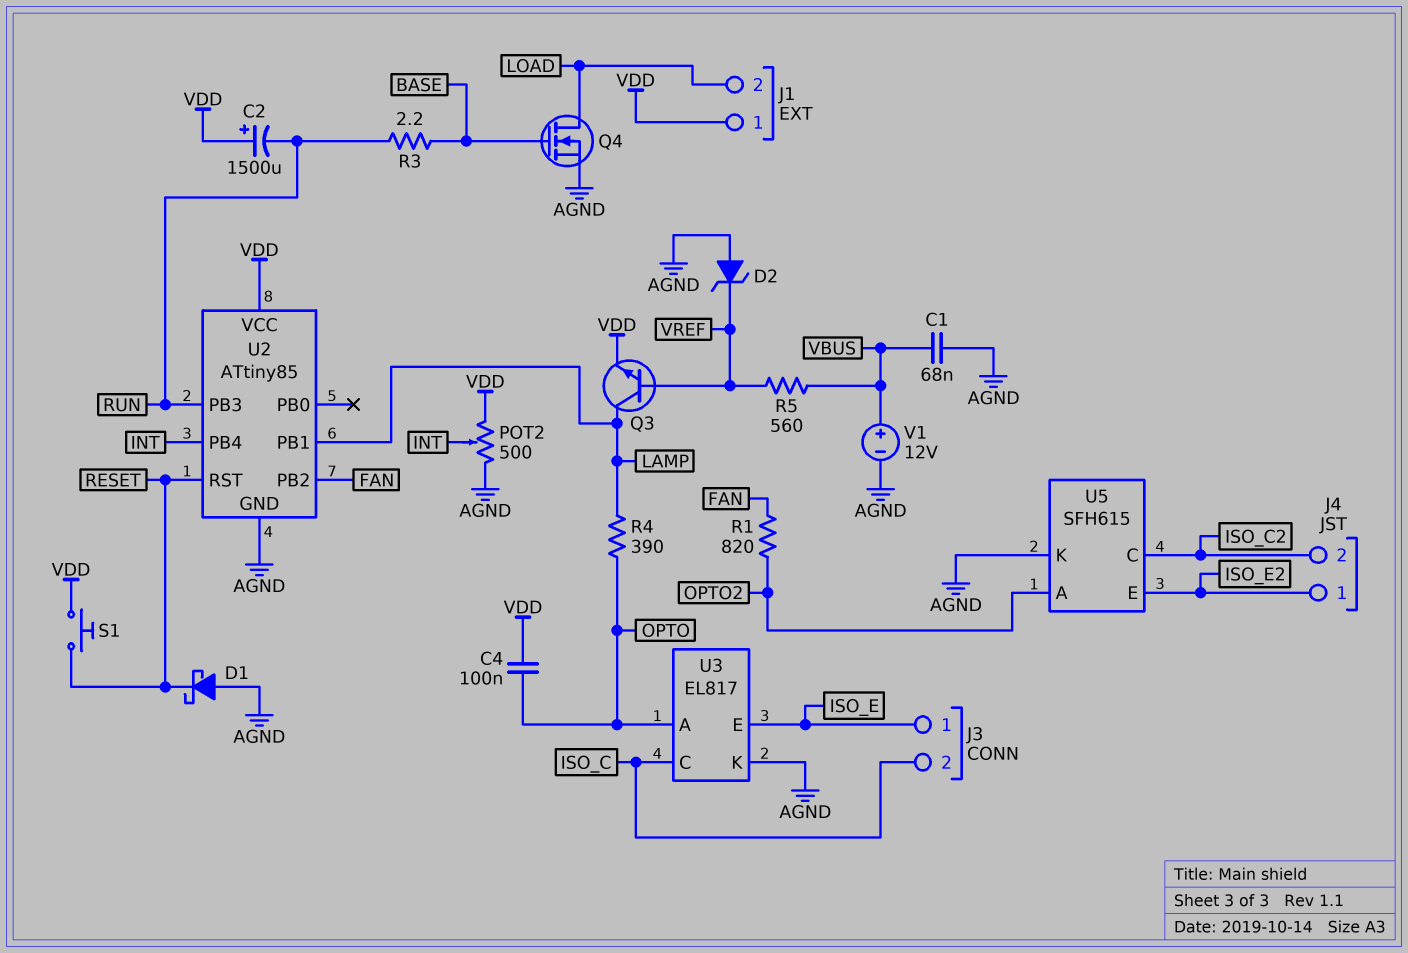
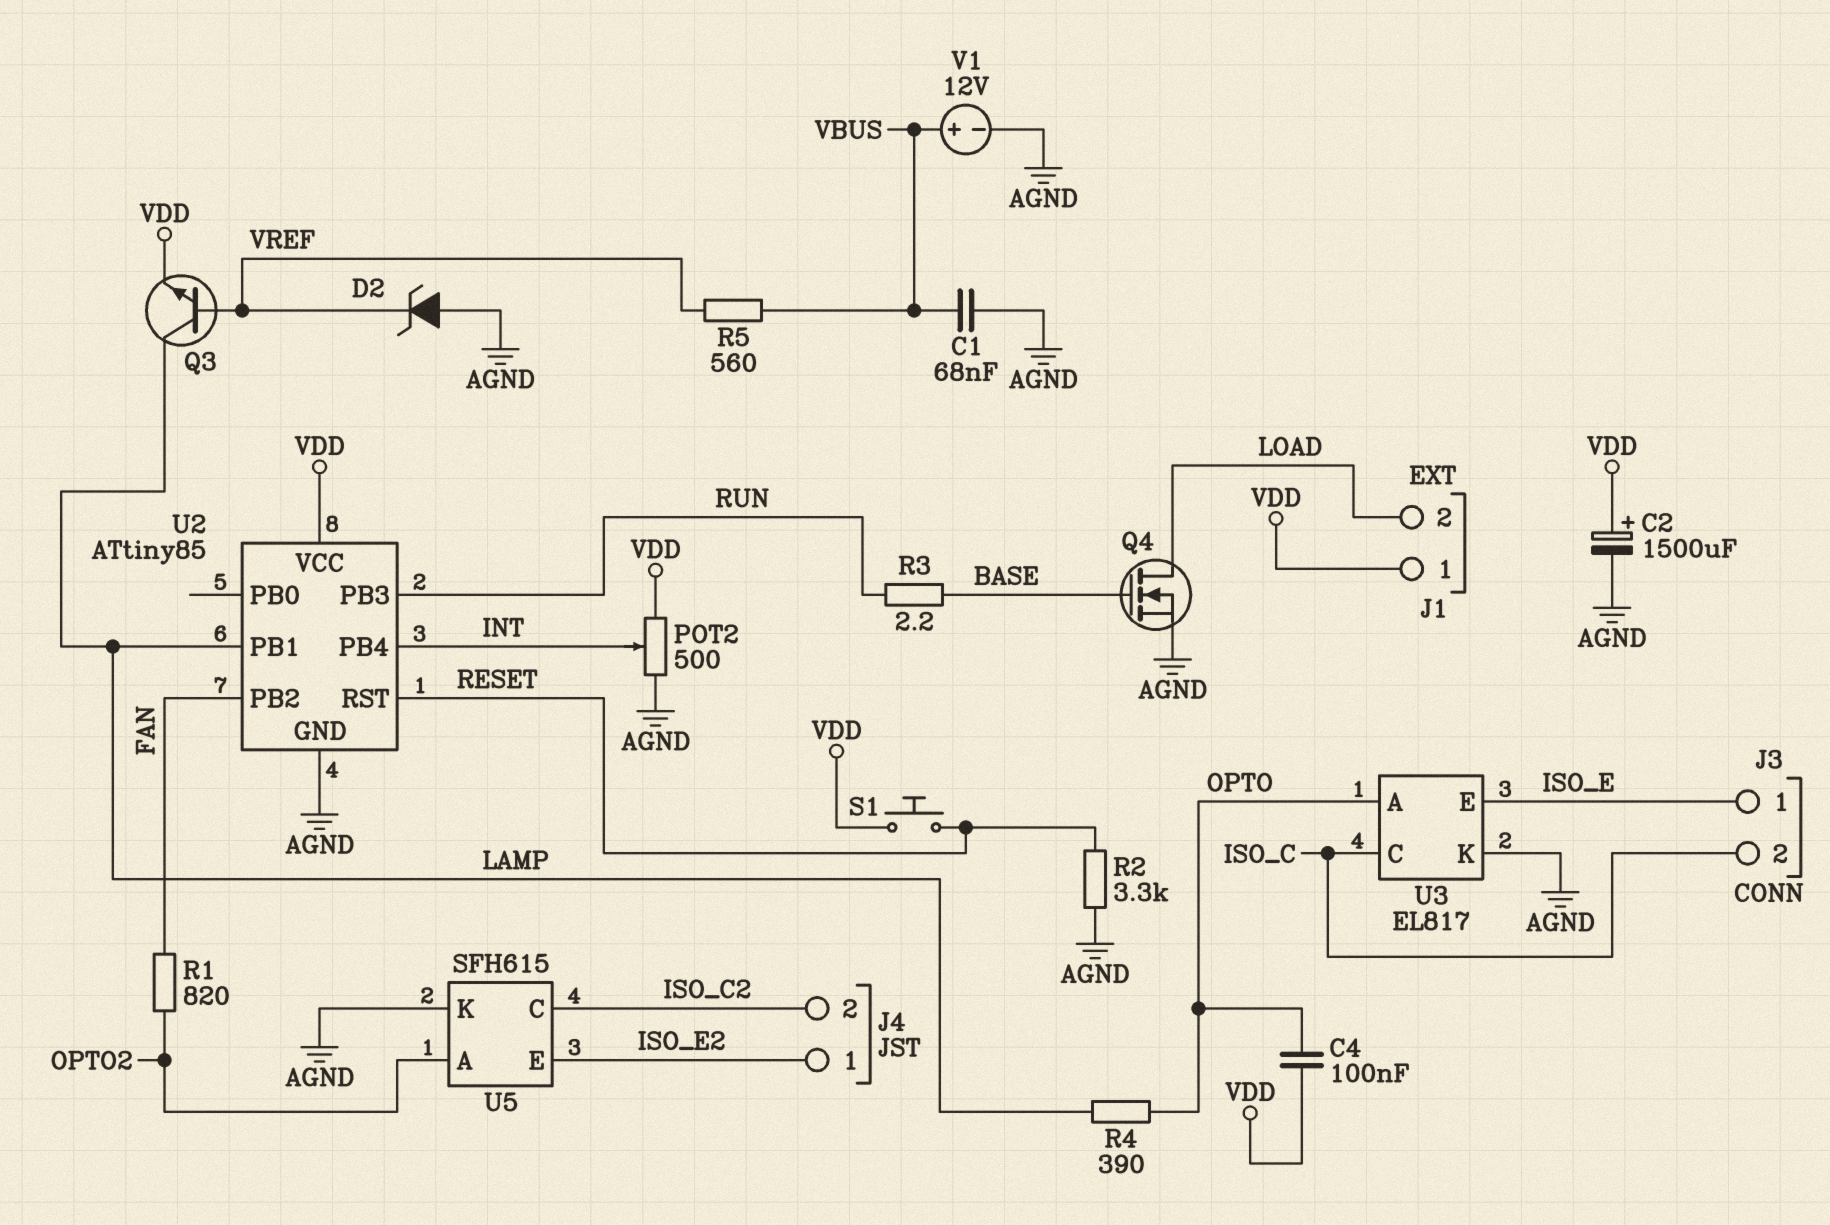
C2: 1500uF (plus VDD, minus RUN) -> 1500uF (plus VDD, minus AGND)
D1: schottky (A AGND, K RESET) -> none
R2: none -> 3.3k (AGND, RESET)

